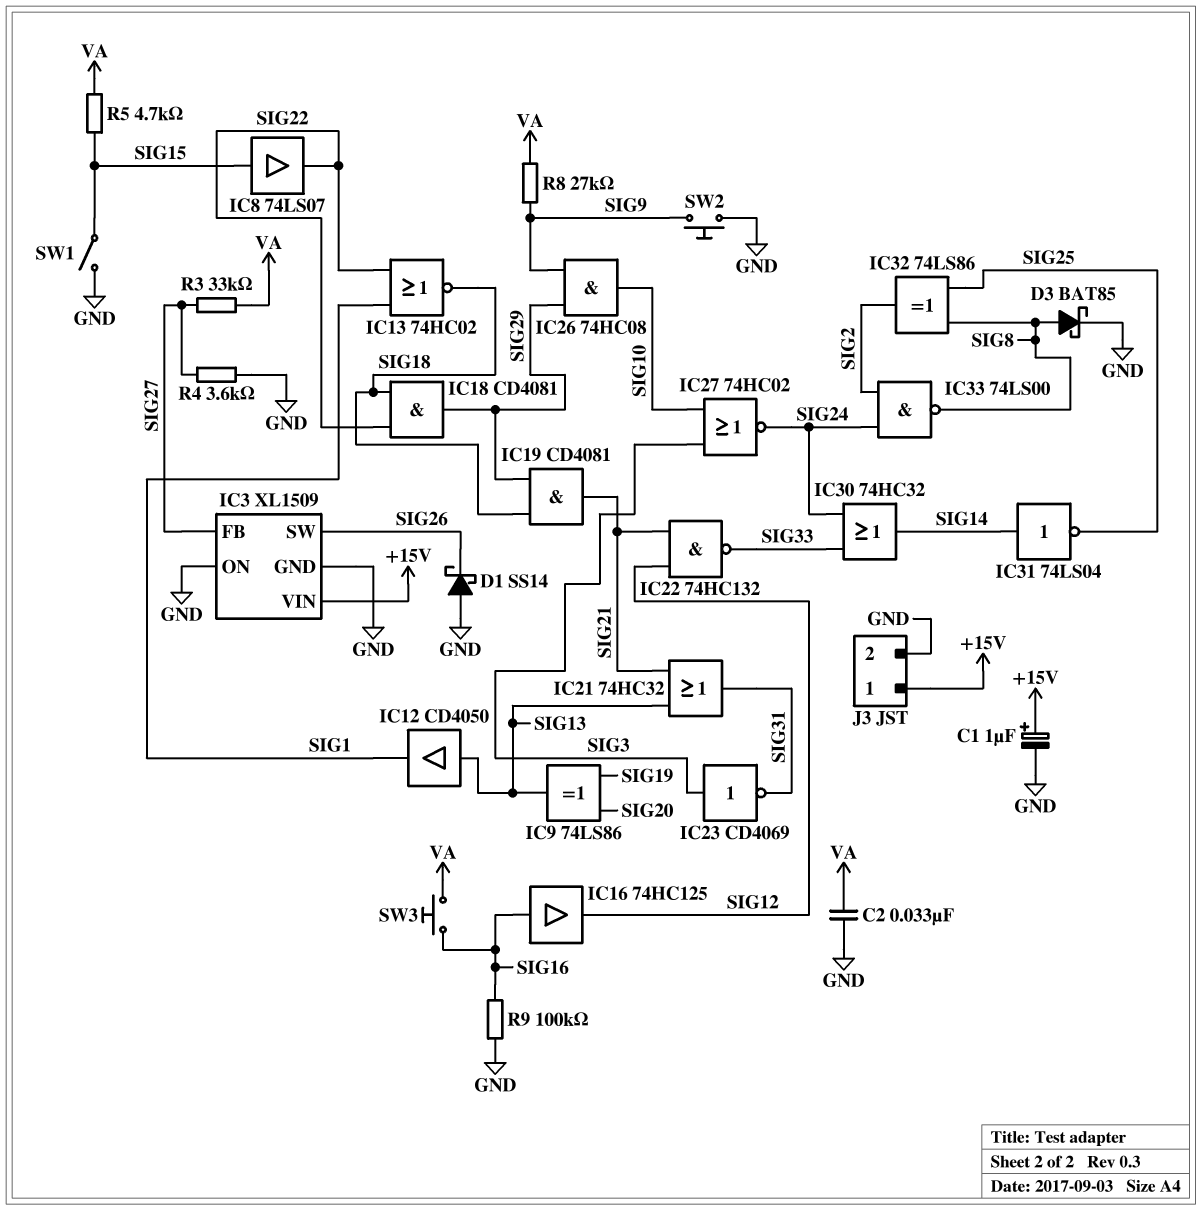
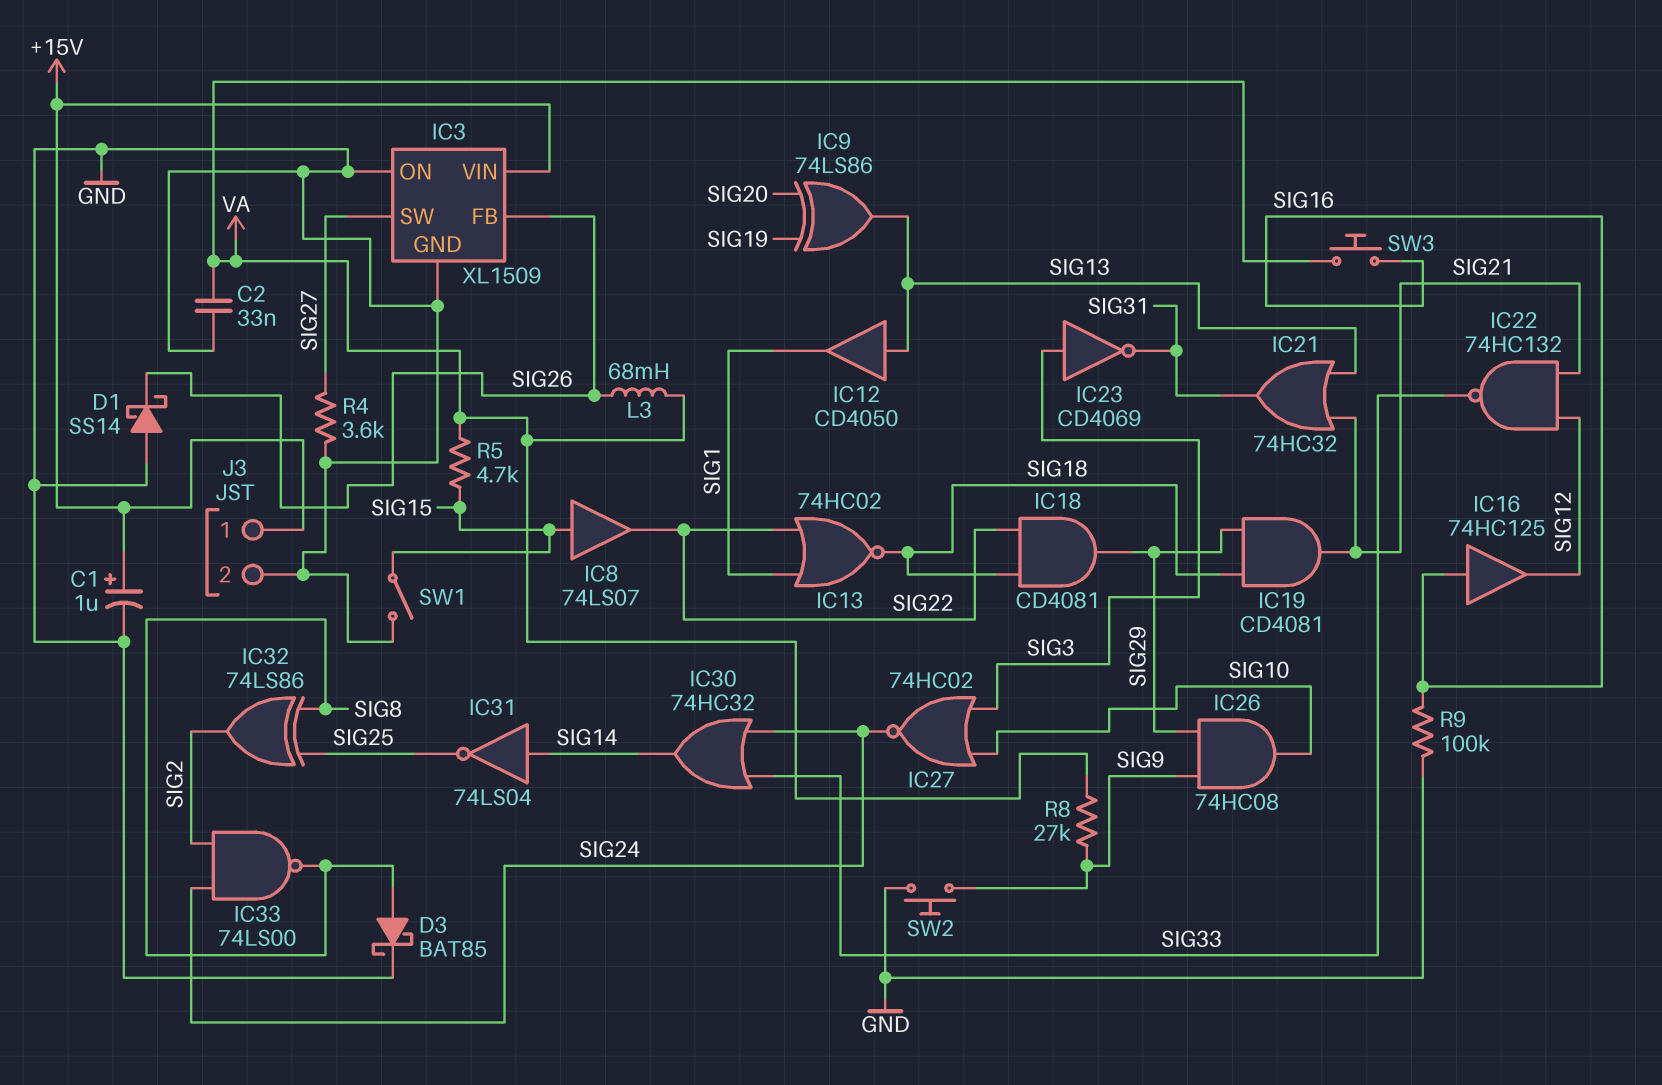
IC3 pin FB: SIG27 -> SIG26
IC3 pin SW: SIG26 -> SIG27
L3: none -> 68mH (SIG26, VA)
R3: 33k (SIG27, VA) -> none

